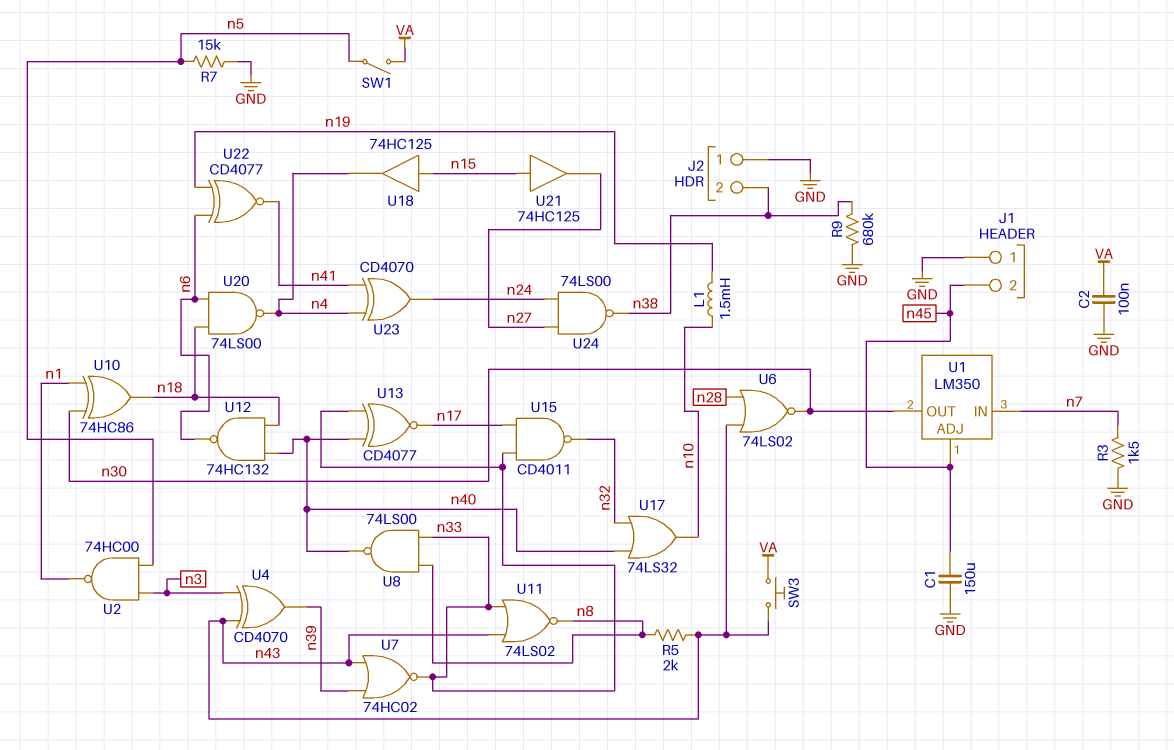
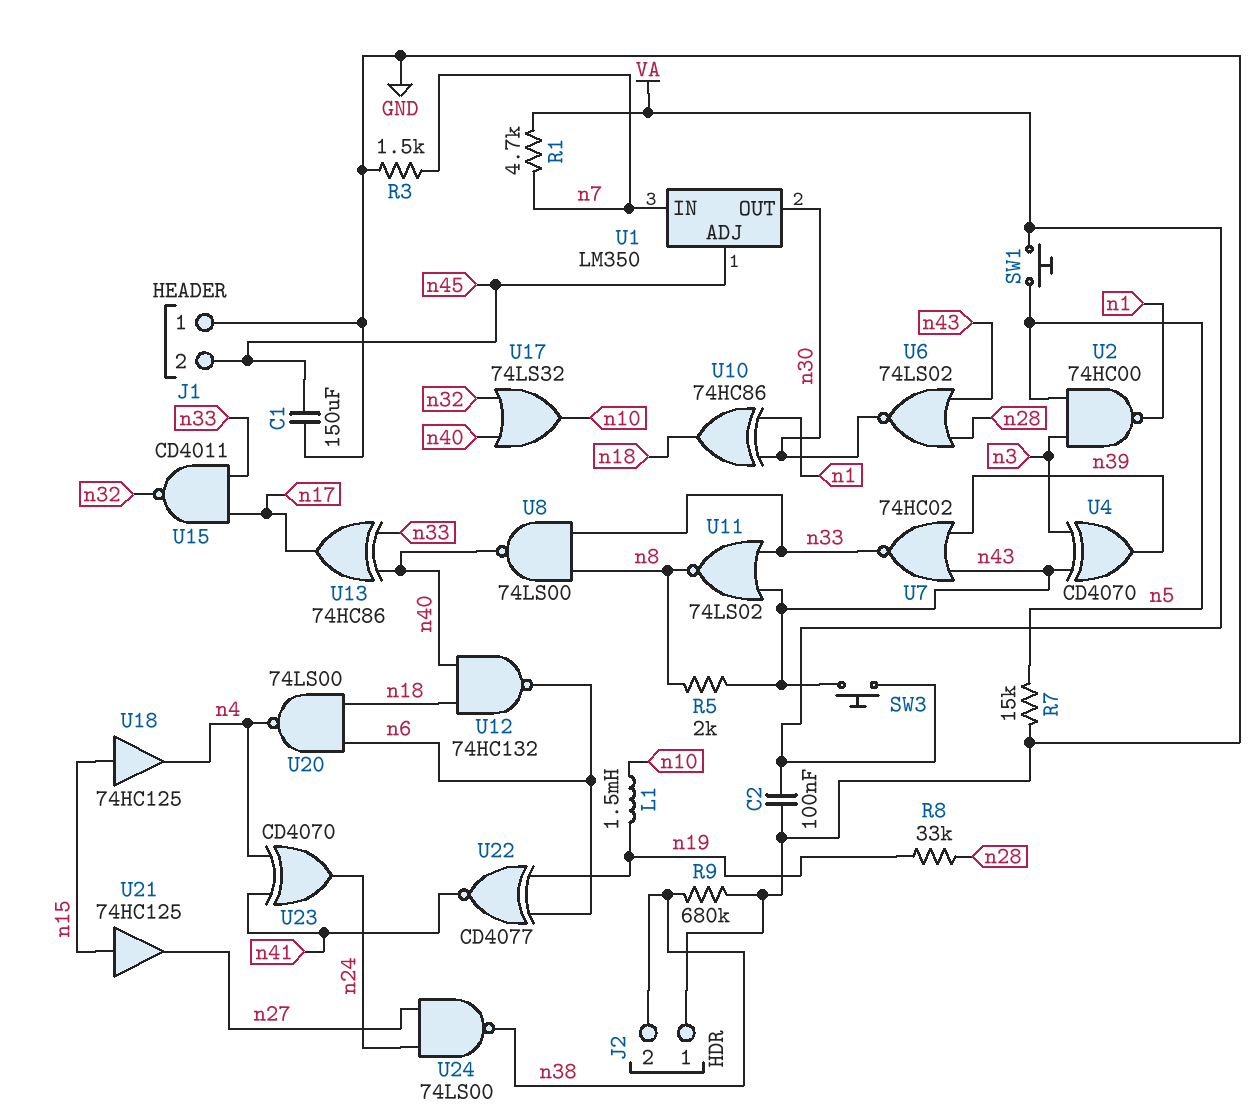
R1: none -> 4.7k (VA, n7)
R8: none -> 33k (n19, n28)
SW1: switch (VA, n5) -> button (VA, n5)
U13: XNOR CD4077 (in n33, in n40, out n17) -> XOR 74HC86 (in n33, in n40, out n17)

